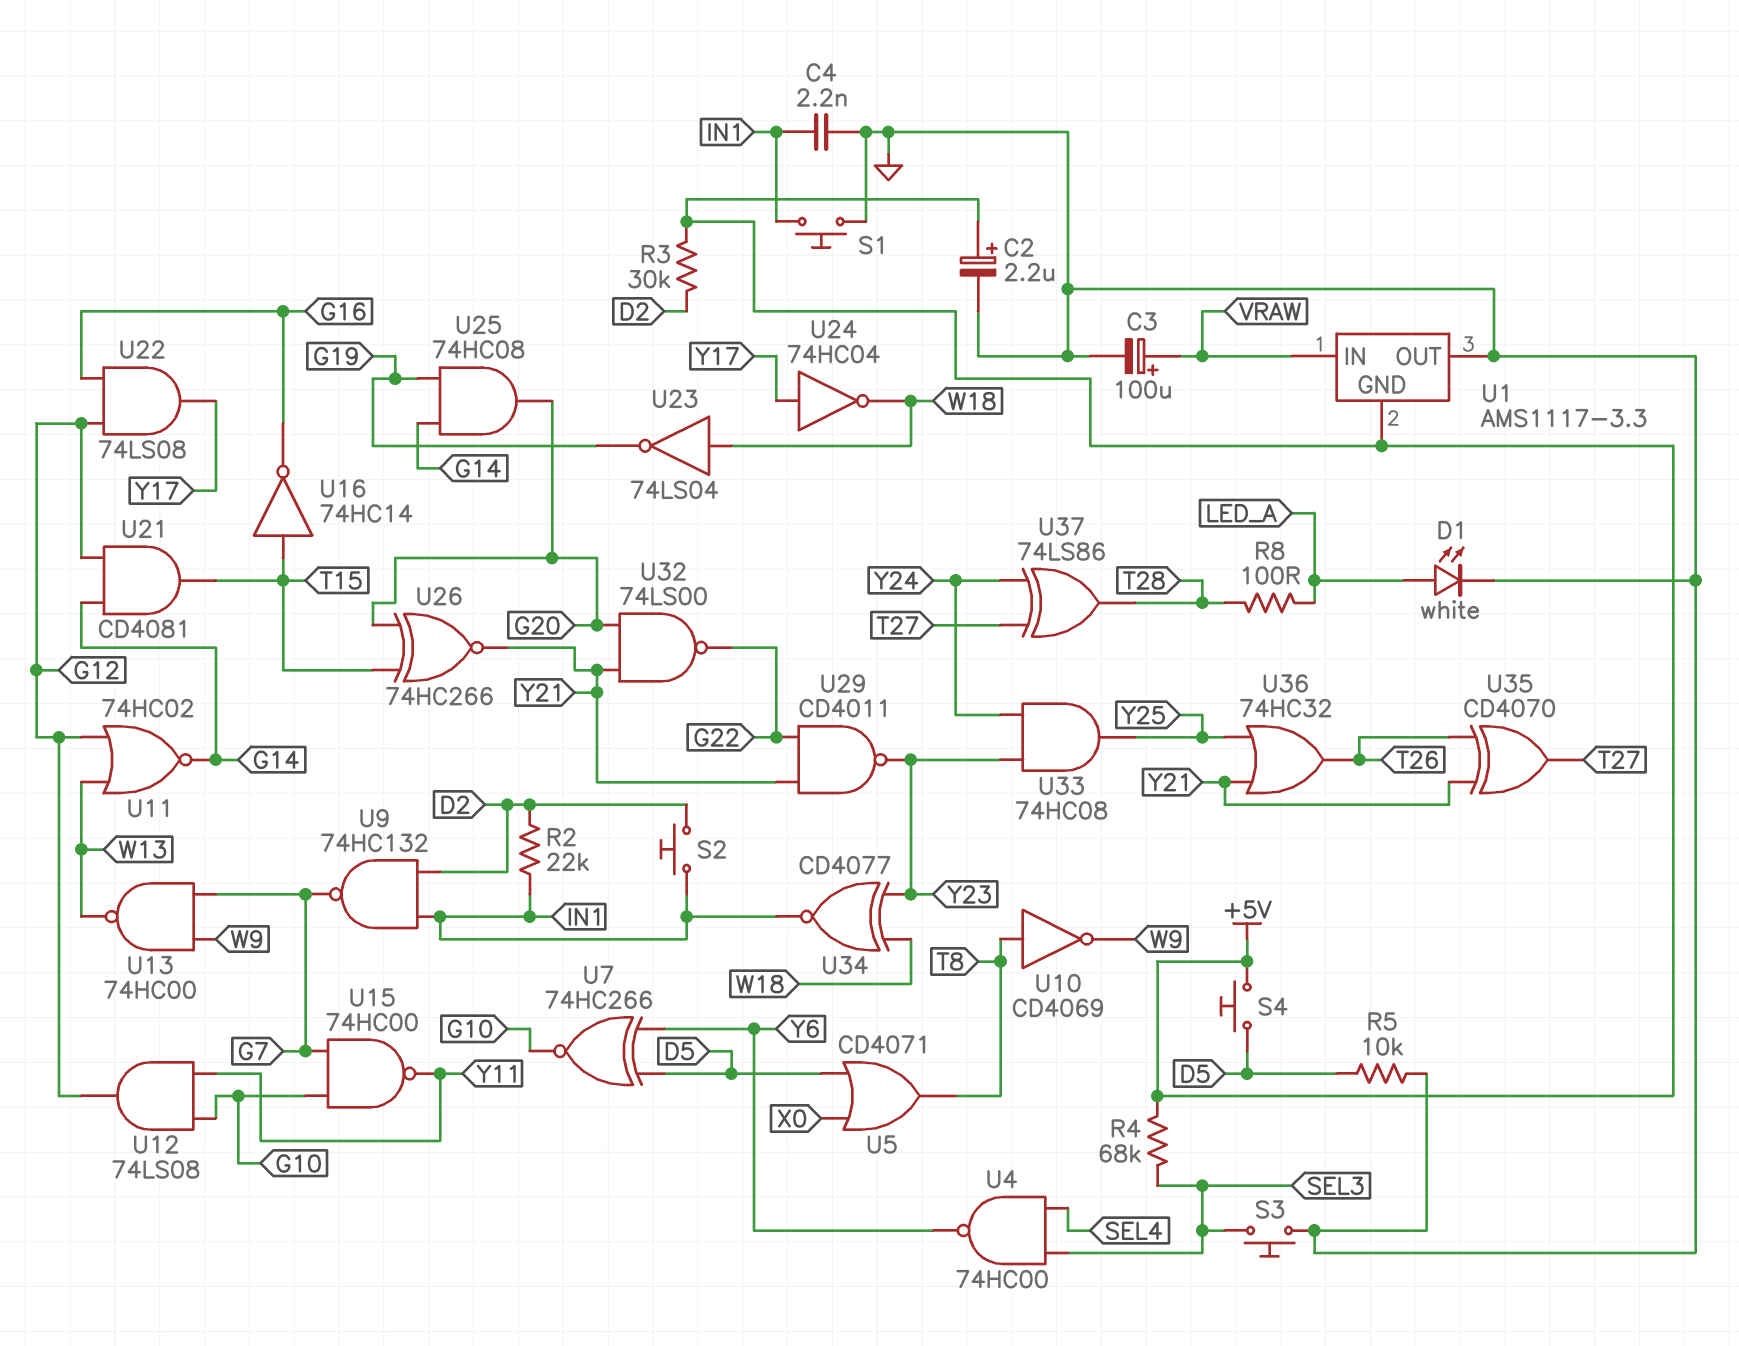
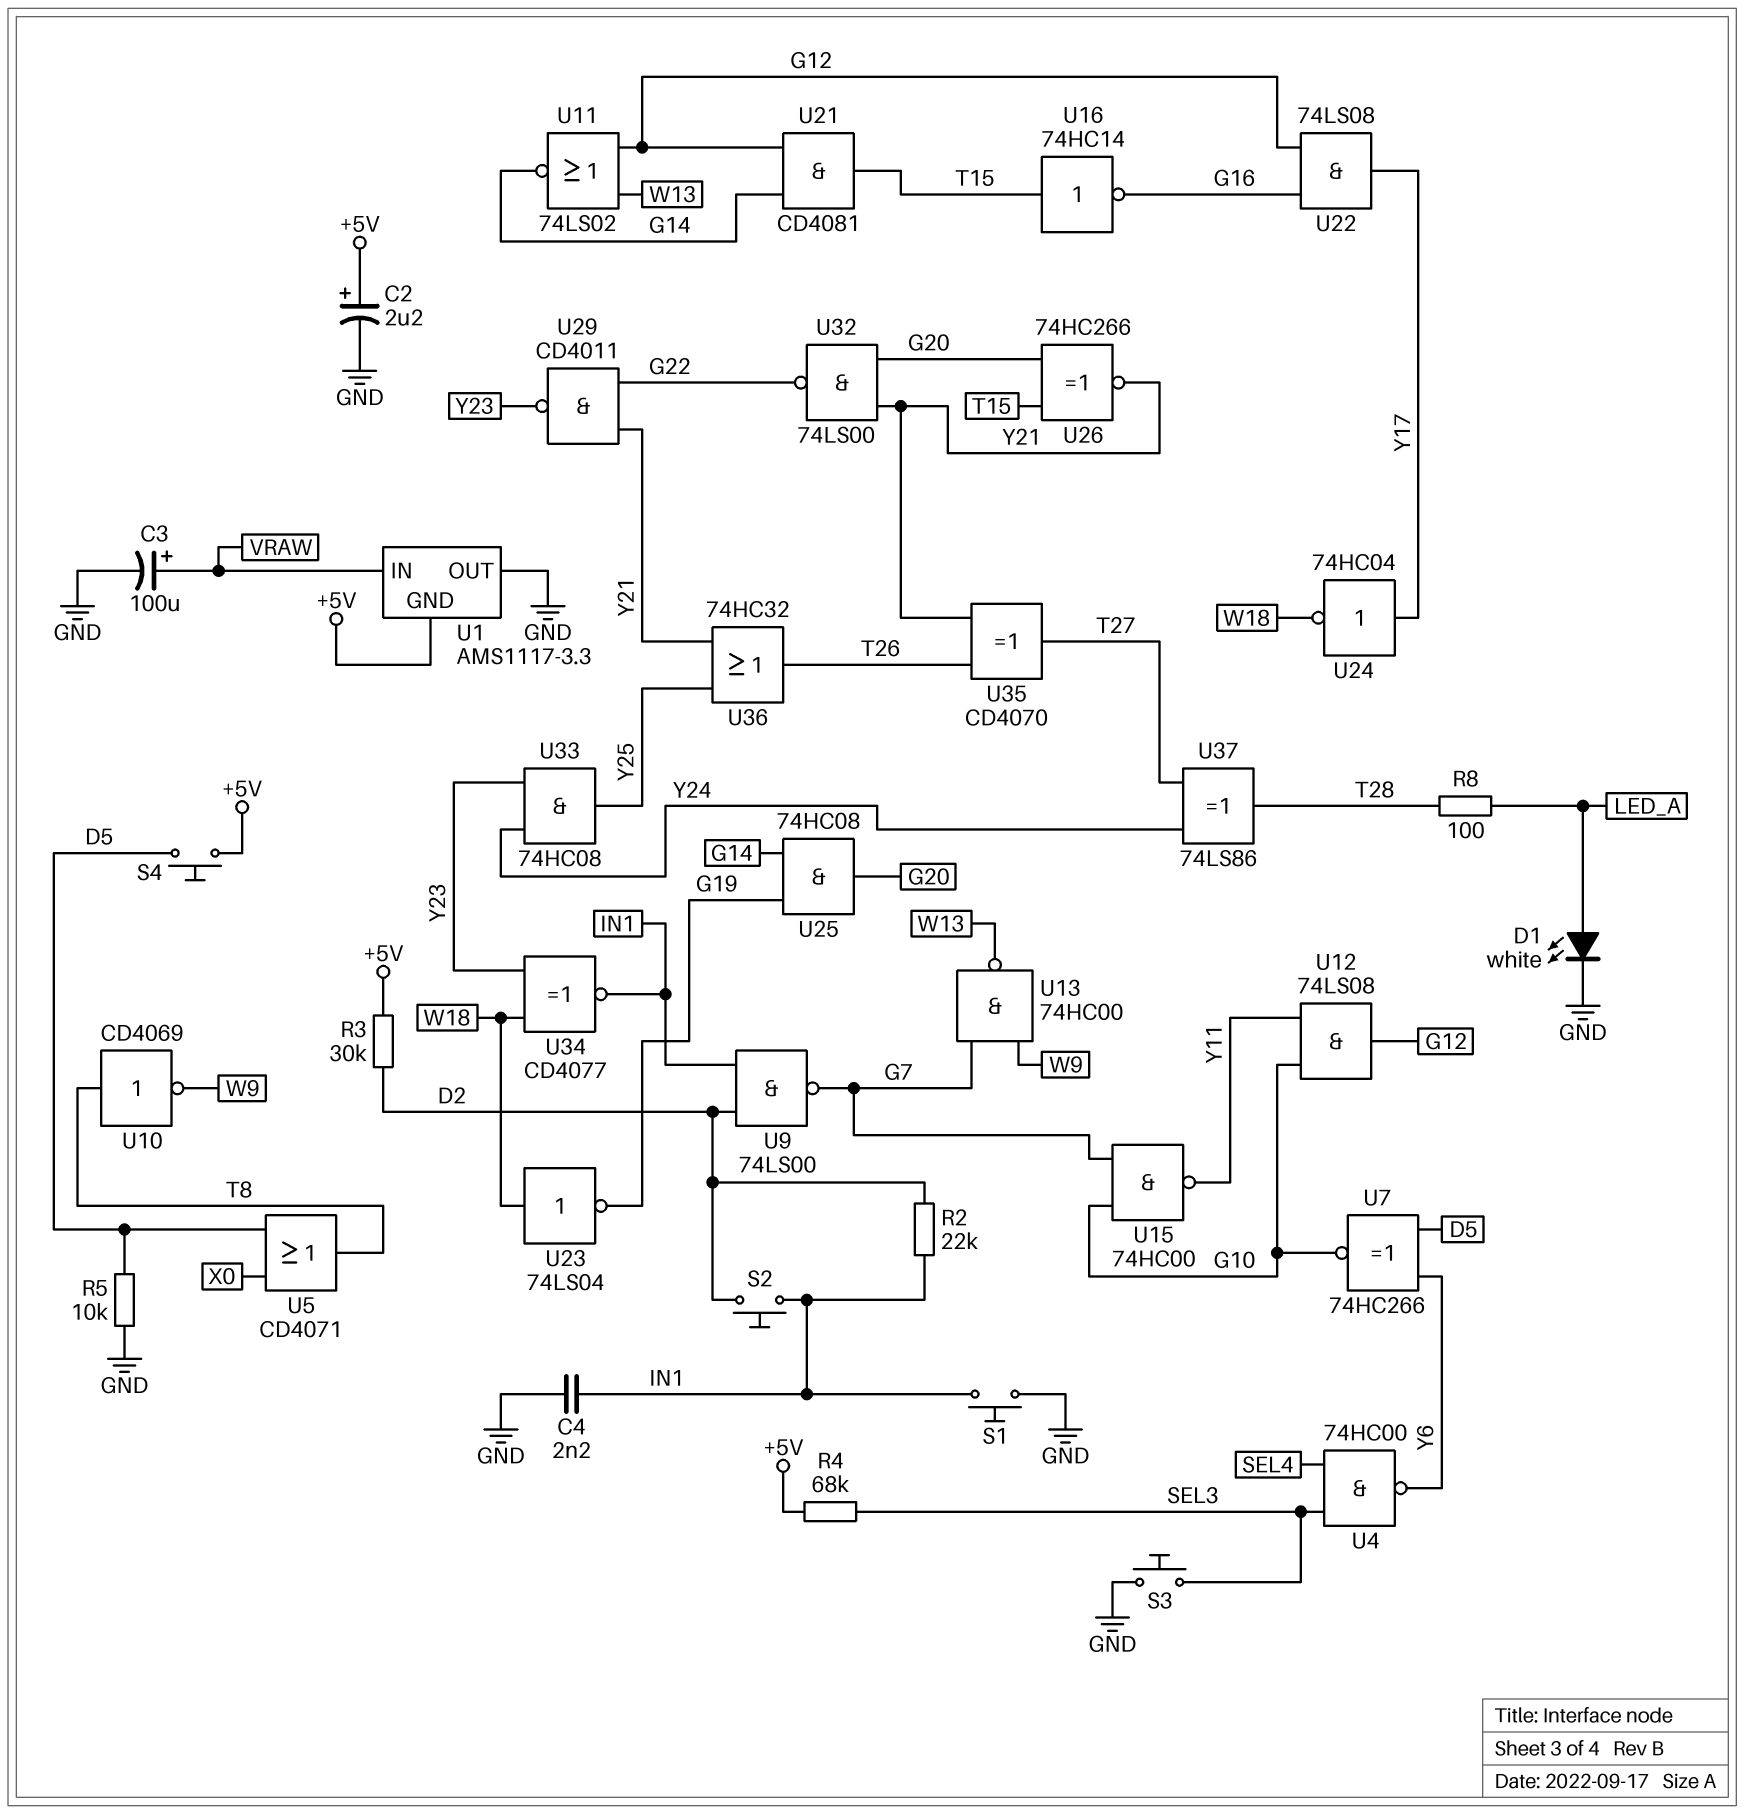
U9: NAND 74HC132 (in D2, in IN1, out G7) -> NAND 74LS00 (in D2, in IN1, out G7)
U11: NOR 74HC02 (in G12, in W13, out G14) -> NOR 74LS02 (in G12, in W13, out G14)

